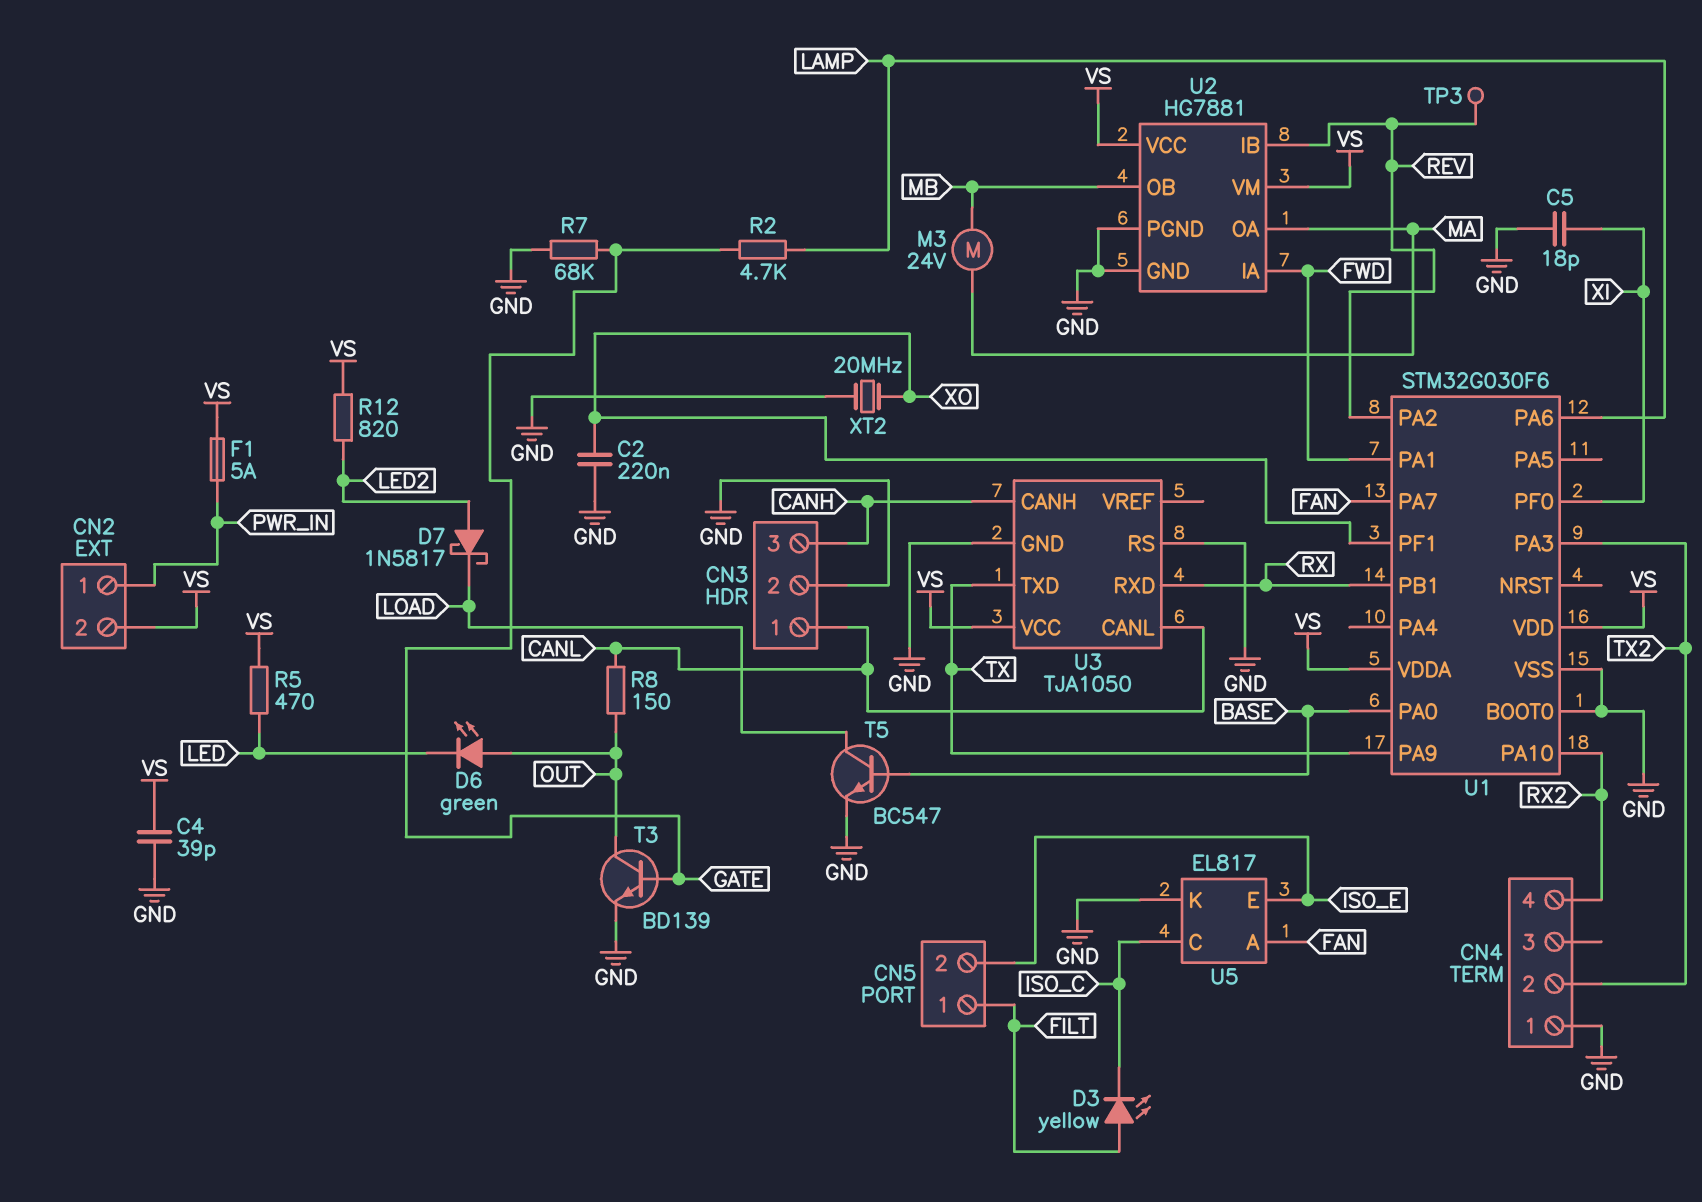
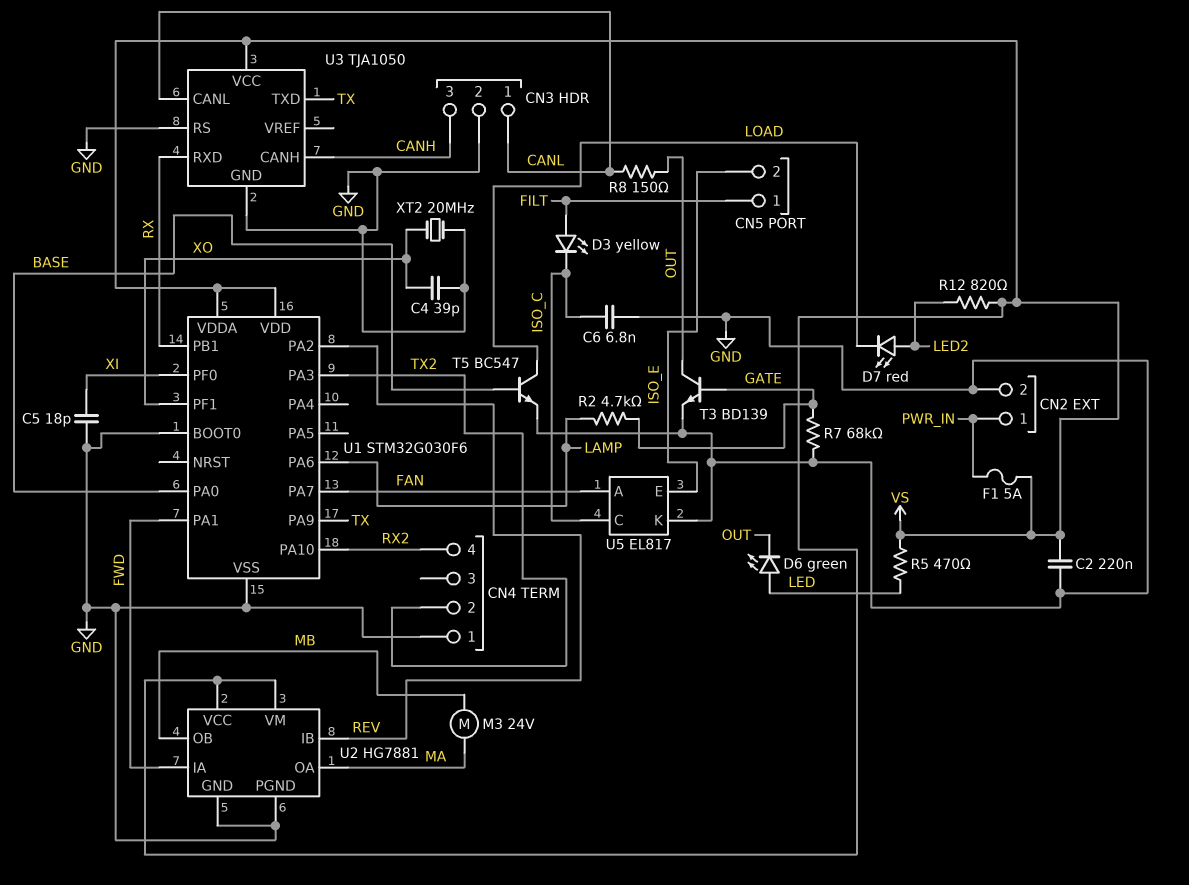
C2: 220nF (GND, XO) -> 220nF (GND, VS)
C4: 39pF (GND, VS) -> 39pF (GND, XO)
C6: none -> 6.8nF (GND, ISO_C)
CN2 pin 2: VS -> GND
D6: LED green (A OUT, K LED) -> LED green (A LED, K OUT)
D7: schottky 1N5817 (A LED2, K LOAD) -> LED red (A LED2, K LOAD)
TP3: test point (REV) -> none

